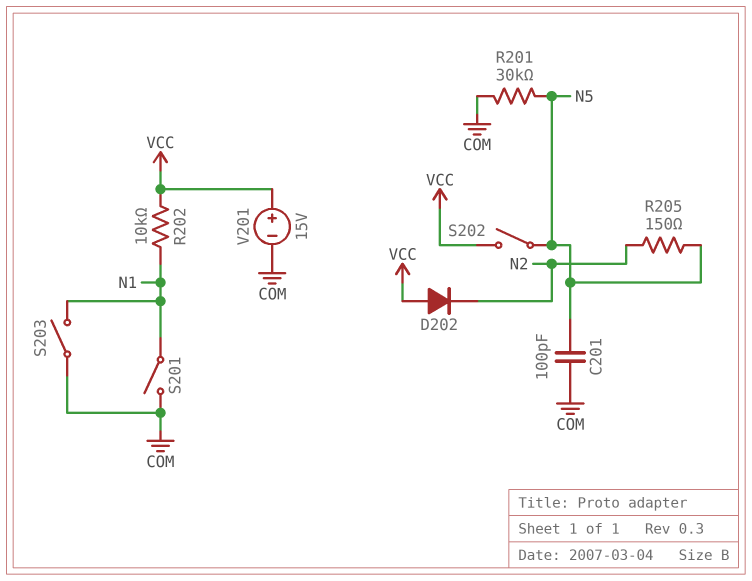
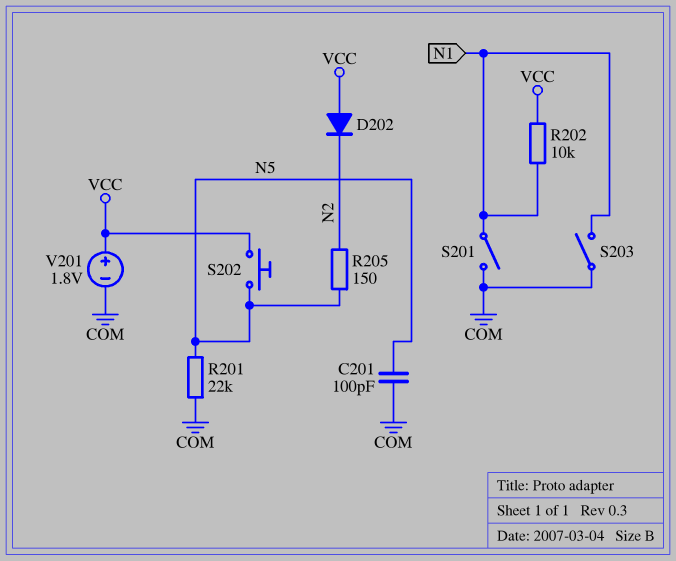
R201: 30k (COM, N5) -> 22k (COM, N5)
S202: switch (N5, VCC) -> button (N5, VCC)
V201: 15V (plus VCC, minus COM) -> 1.8V (plus VCC, minus COM)

